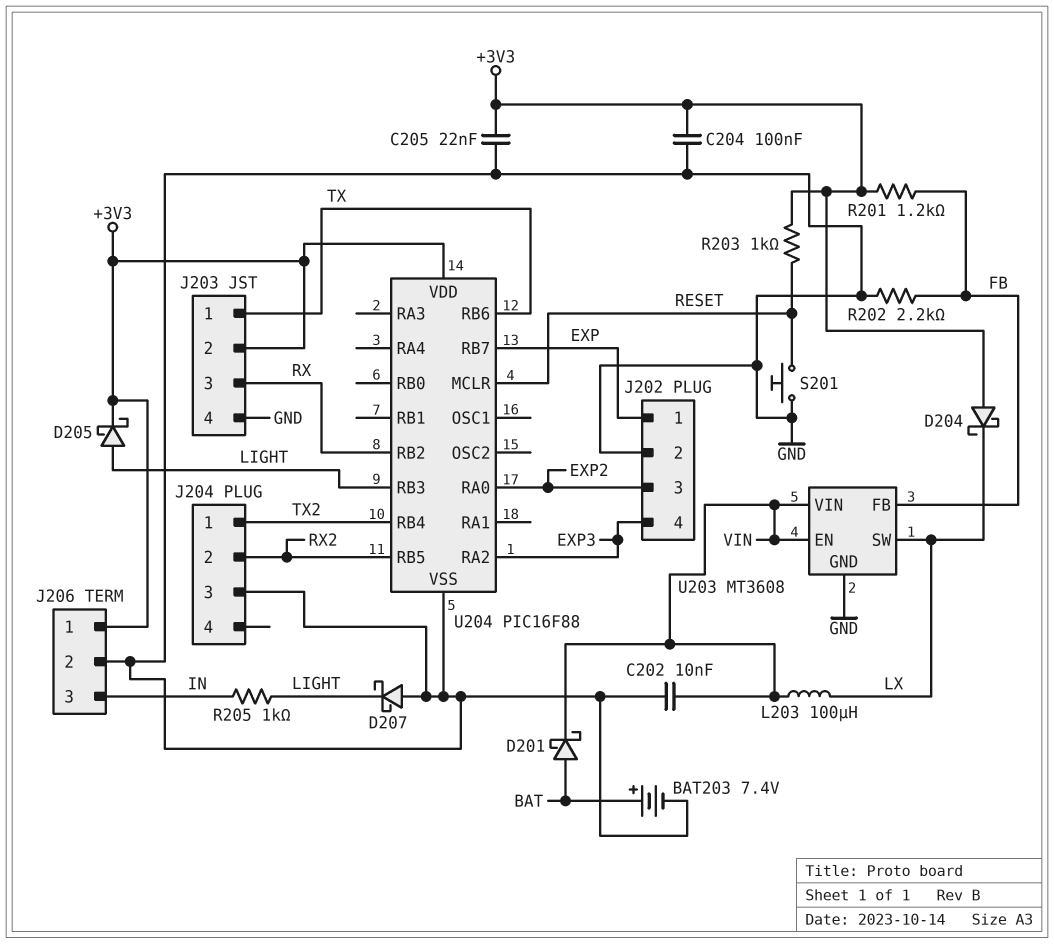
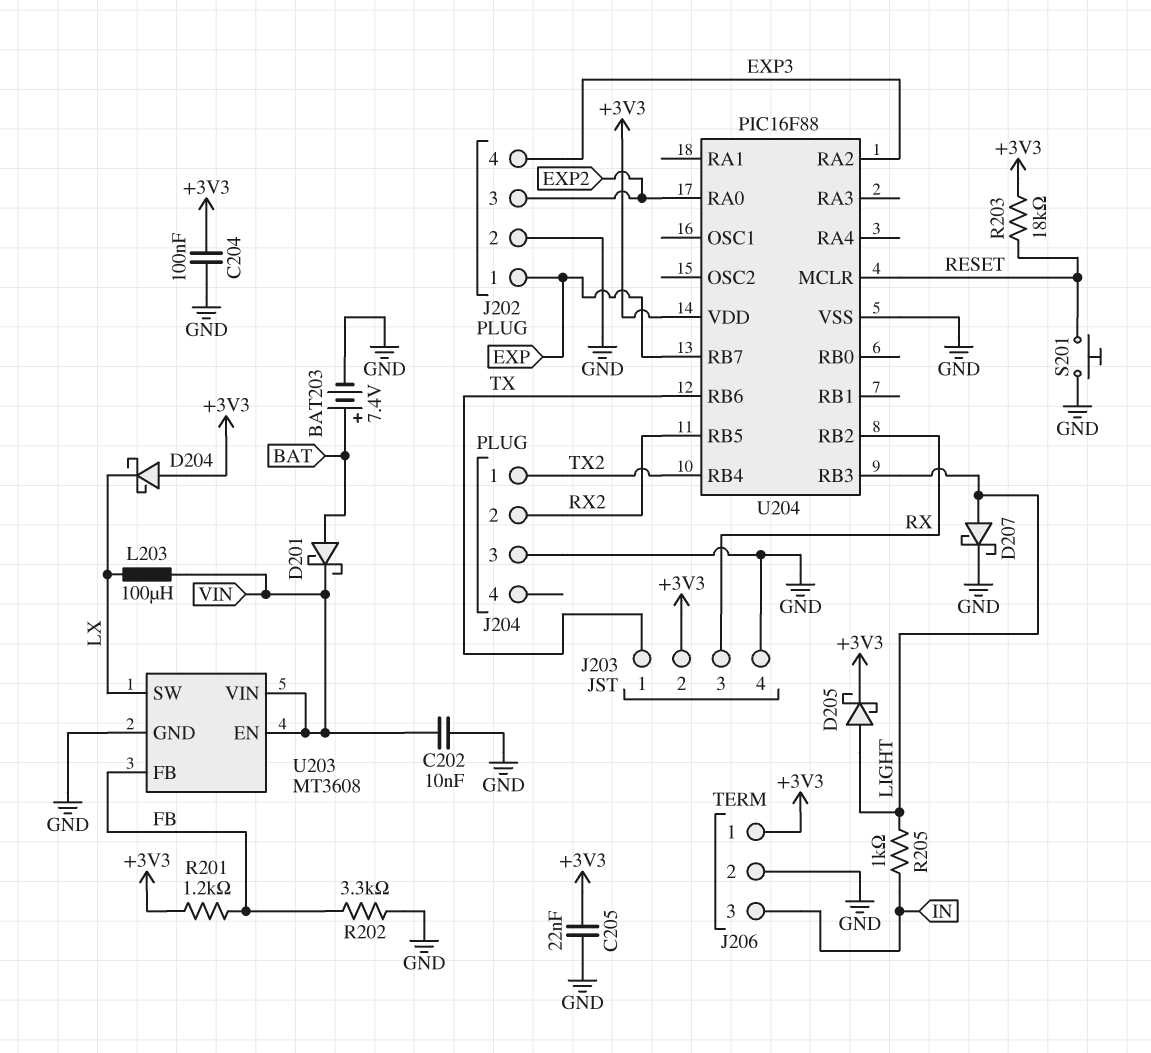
D207: schottky (A GND, K LIGHT) -> schottky (A LIGHT, K GND)
R202: 2.2k (FB, GND) -> 3.3k (FB, GND)
R203: 1k (+3V3, RESET) -> 18k (+3V3, RESET)

